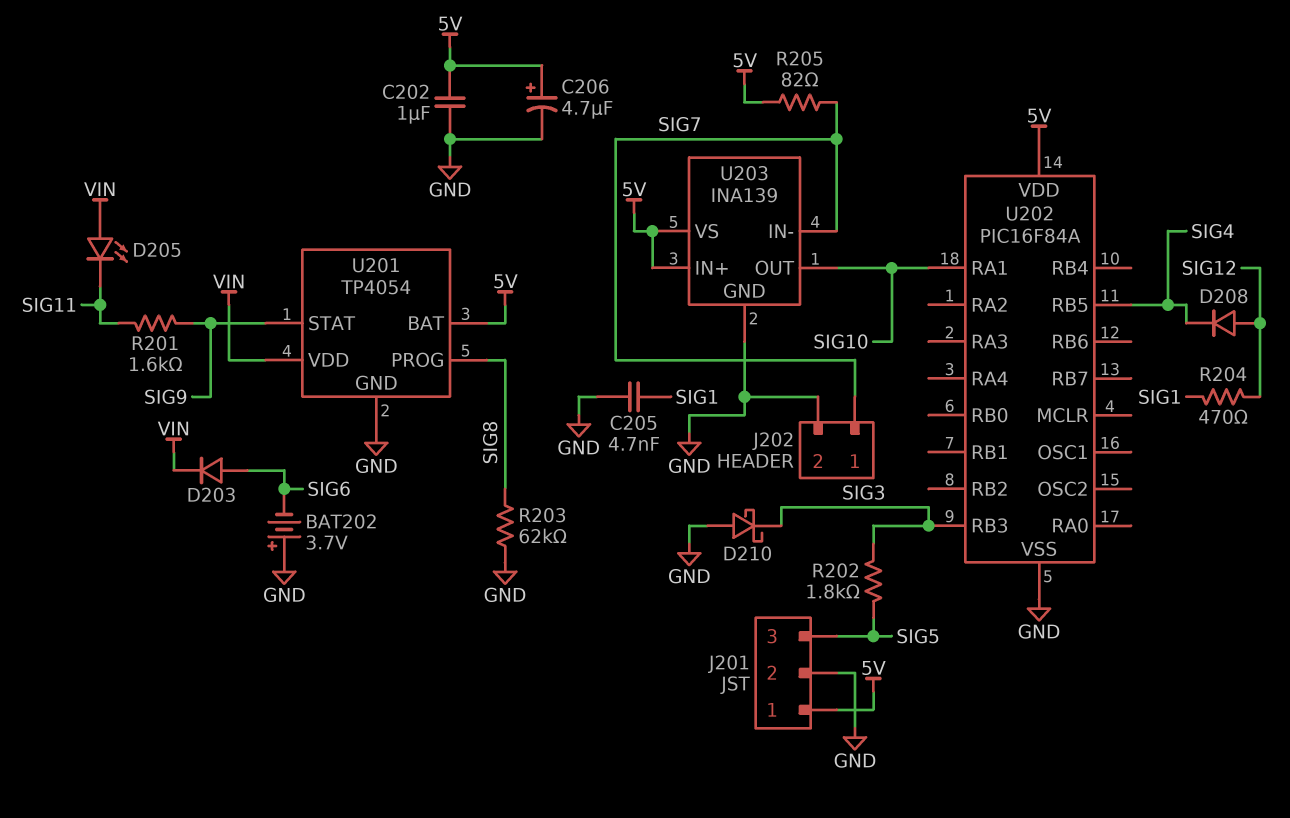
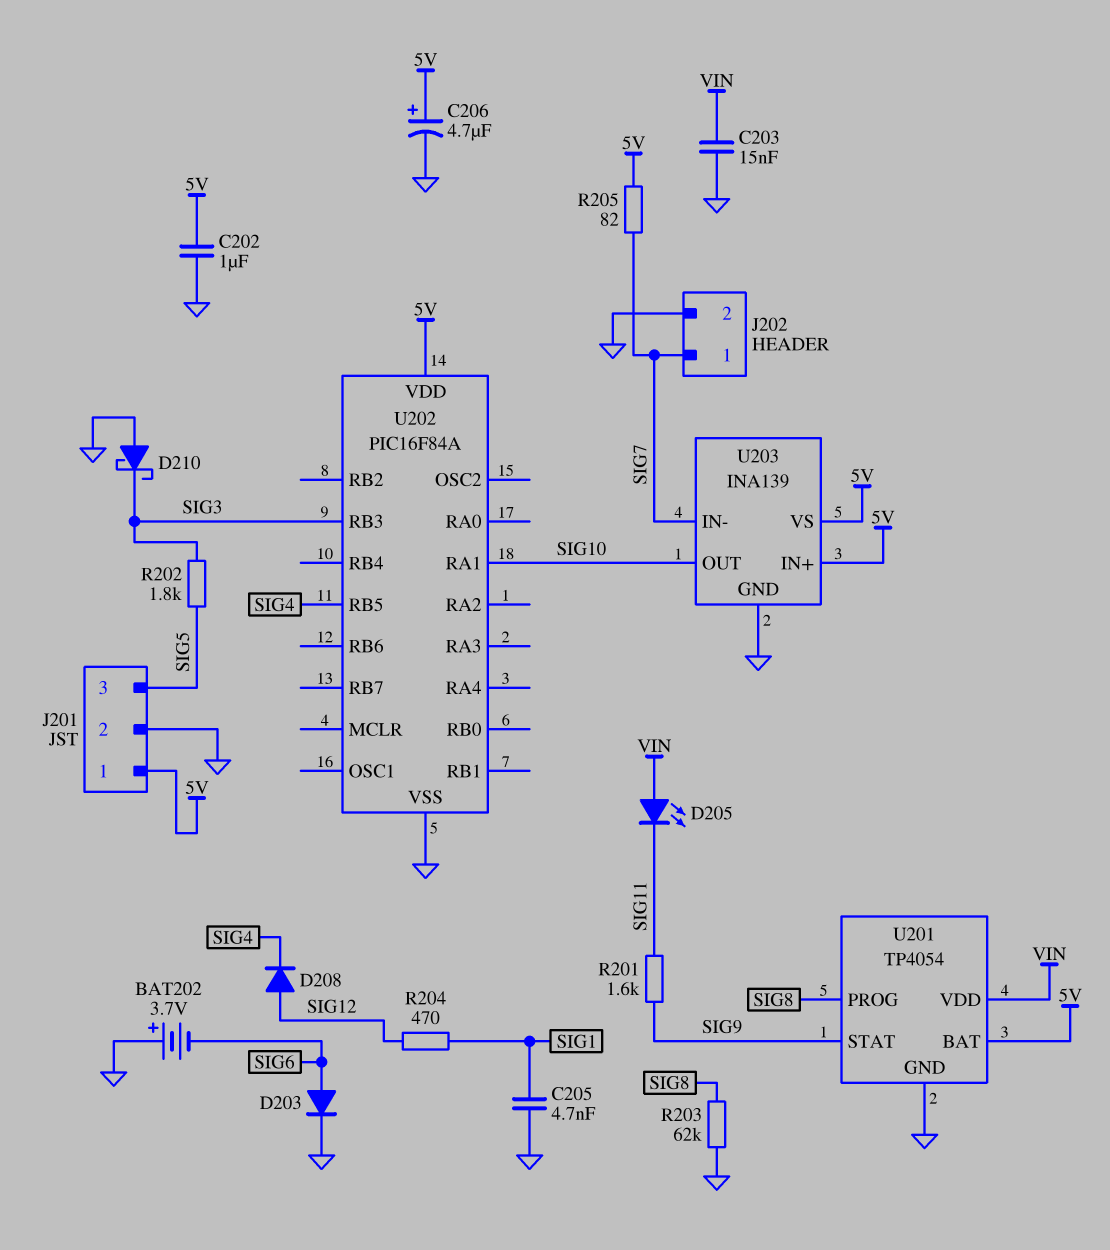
C203: none -> 15nF (GND, VIN)
D203: diode (A SIG6, K VIN) -> diode (A SIG6, K GND)

